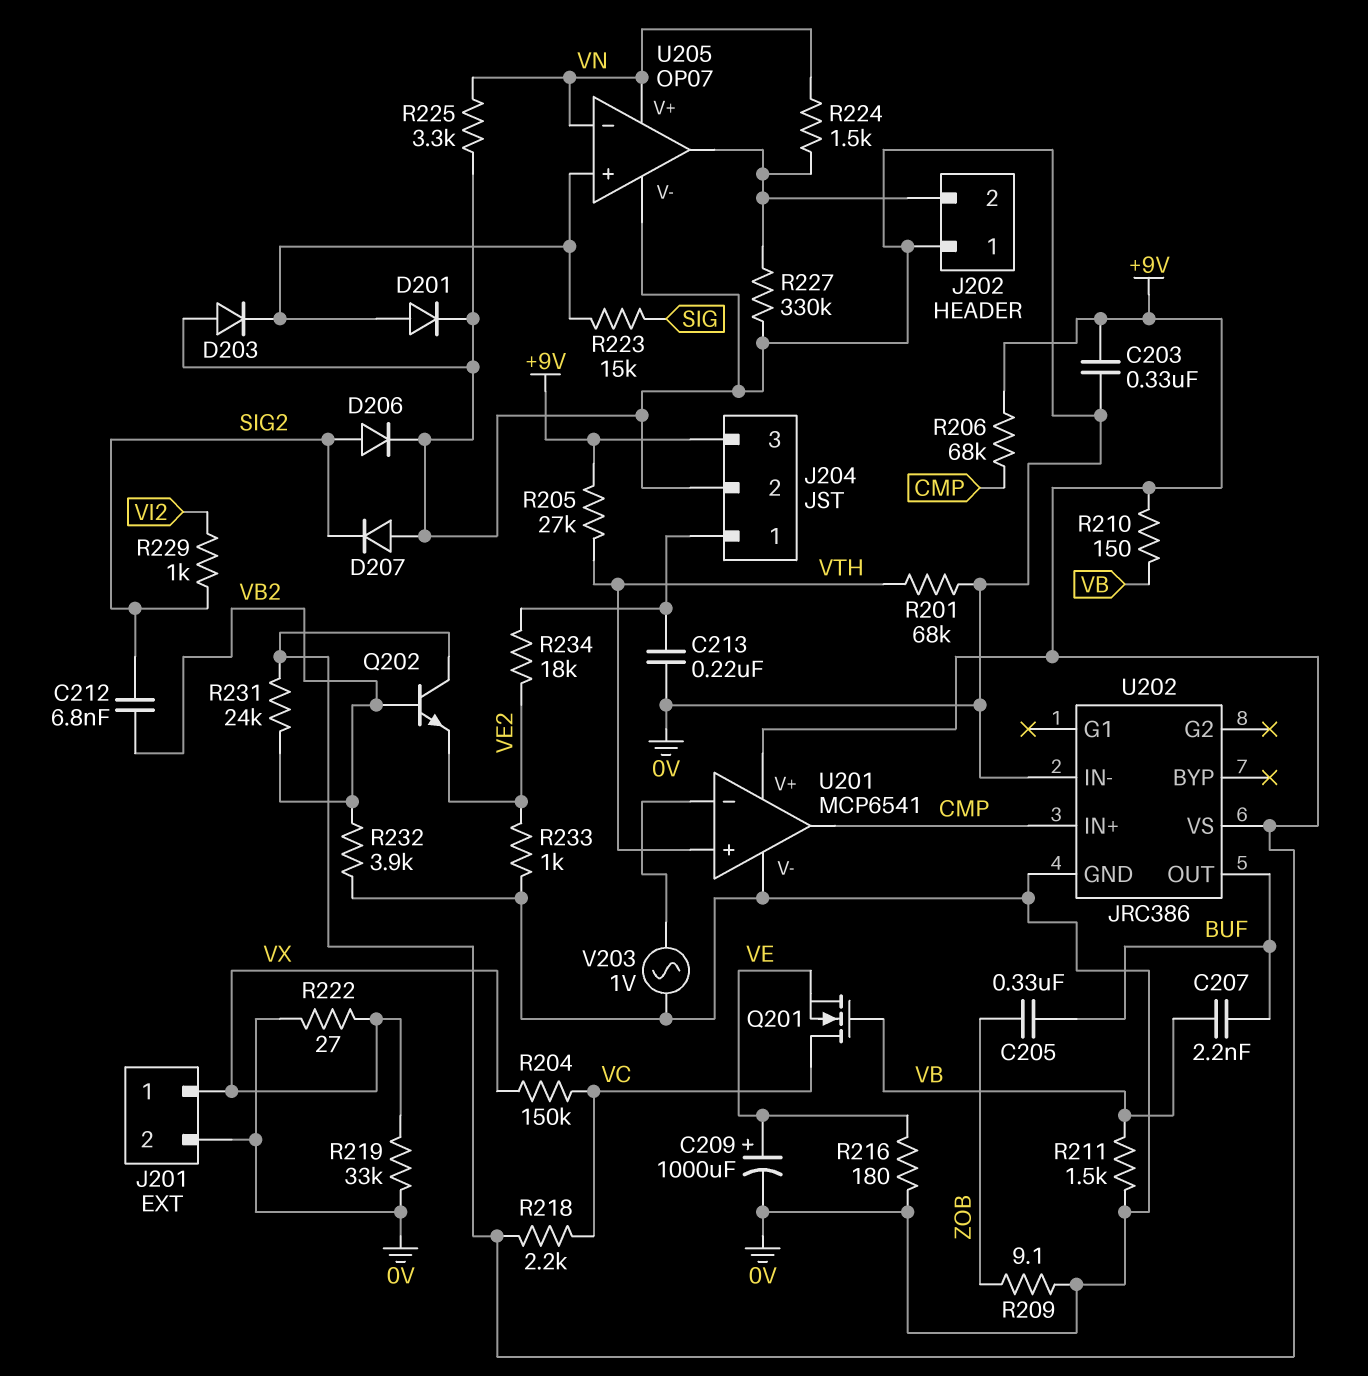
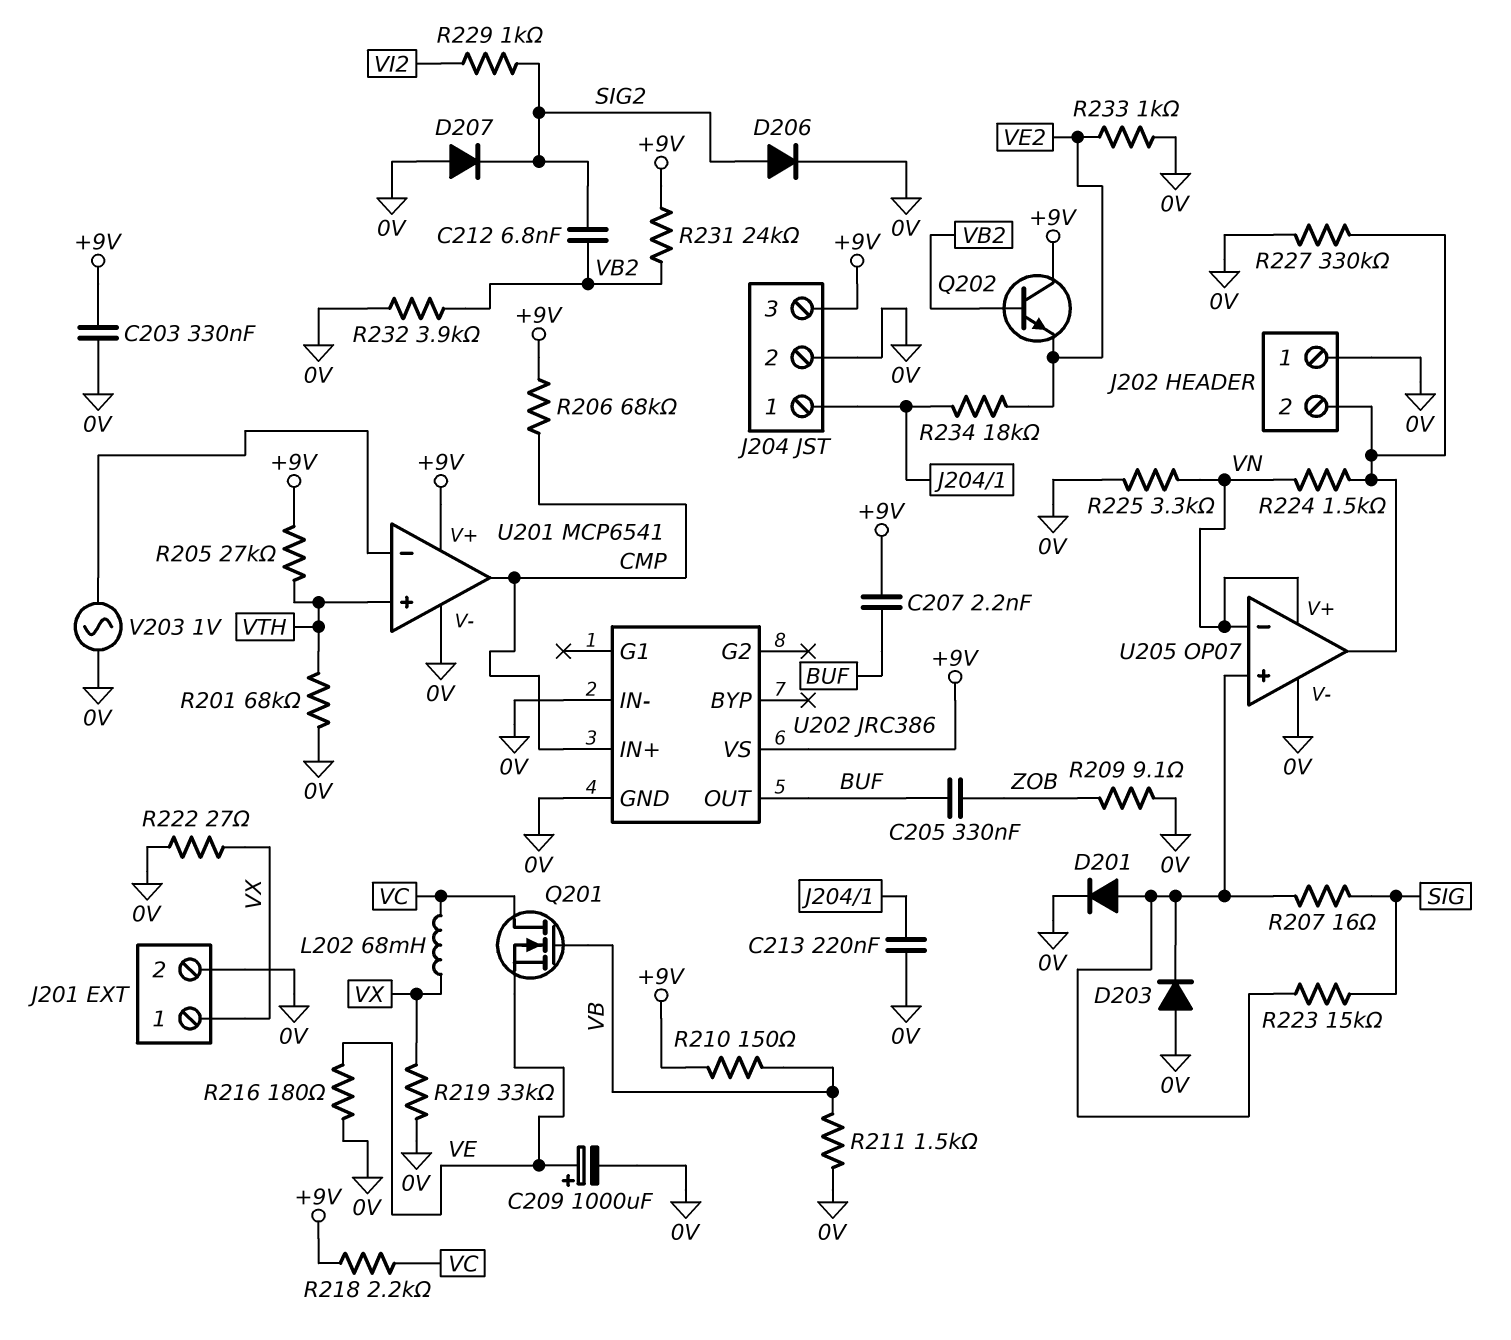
C207: 2.2nF (BUF, VB) -> 2.2nF (+9V, BUF)
L202: none -> 68mH (VC, VX)
R204: 150k (VC, VX) -> none
R207: none -> 16 (SIG, U205/in+)

